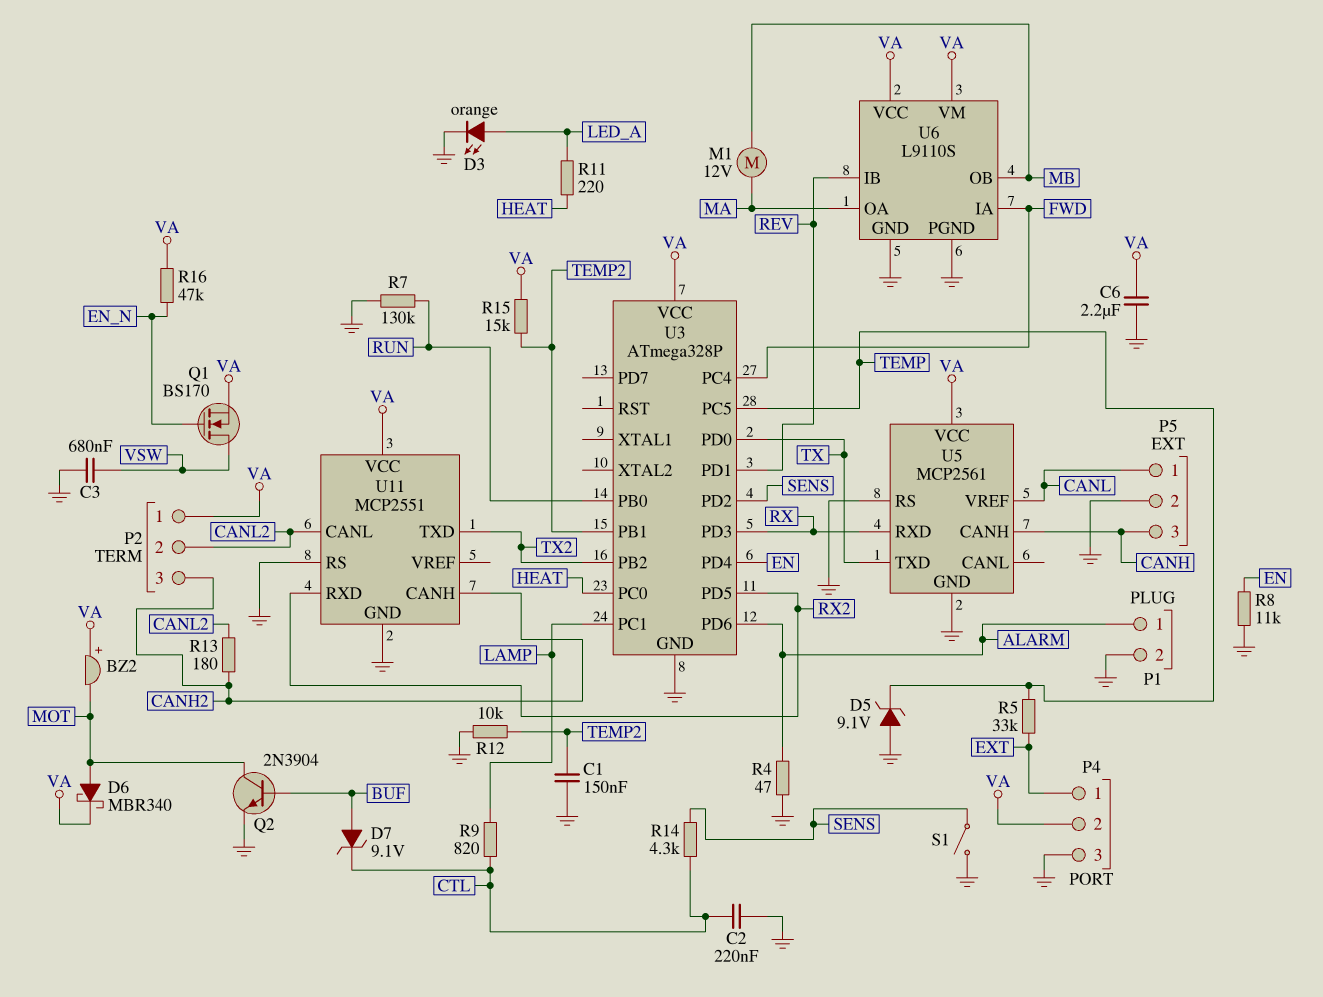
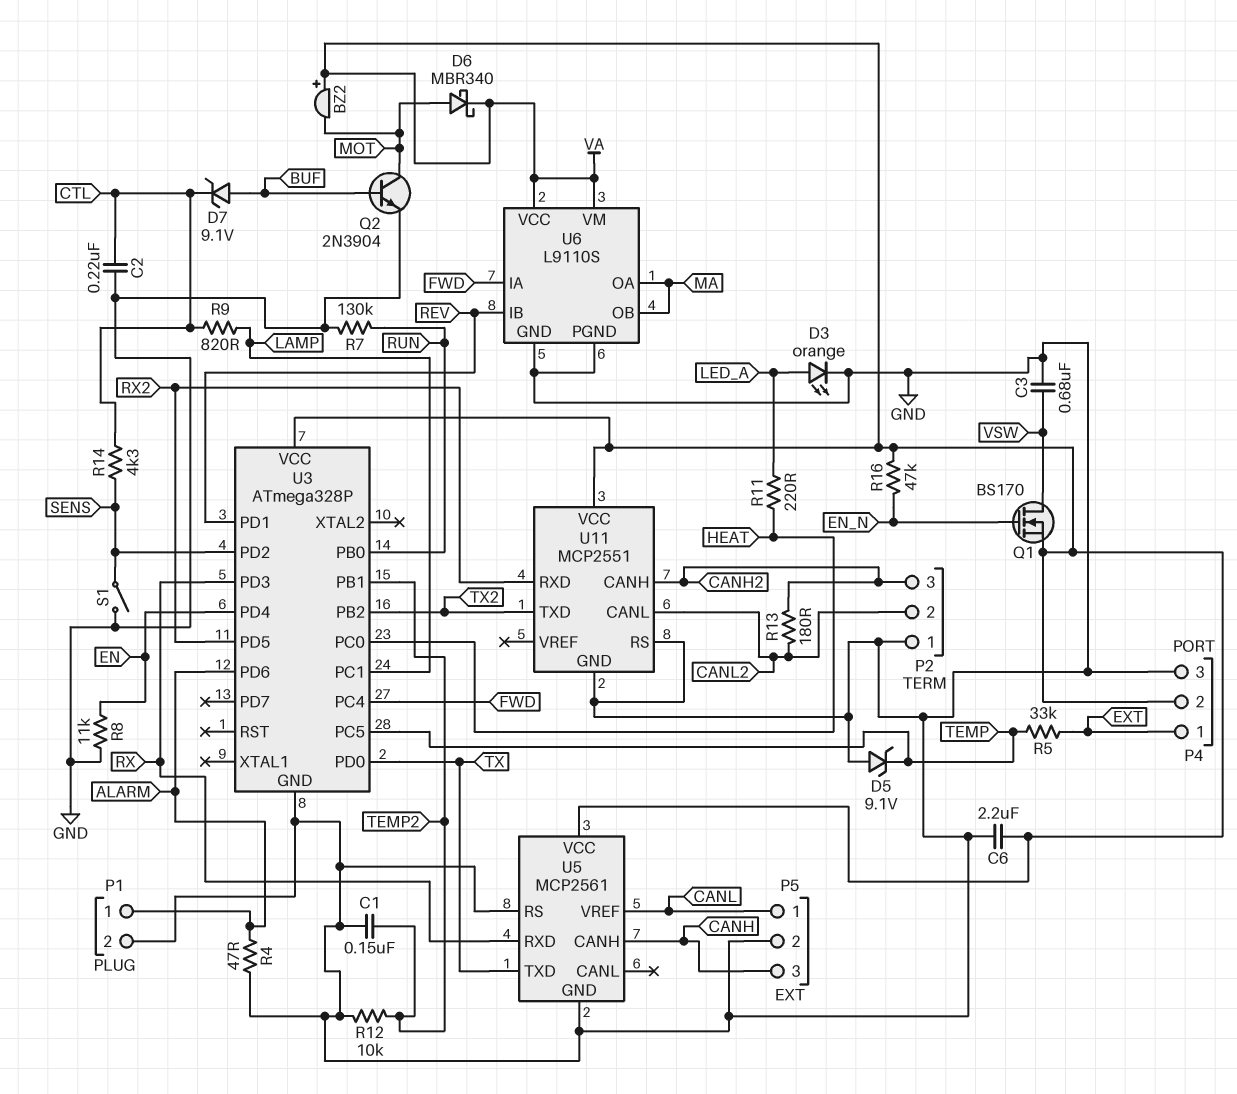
M1: motor 12V (MA, MB) -> none
P2 pin 1: VA -> GND
R15: 15k (TEMP2, VA) -> none
U6 pin OB: MB -> MA

